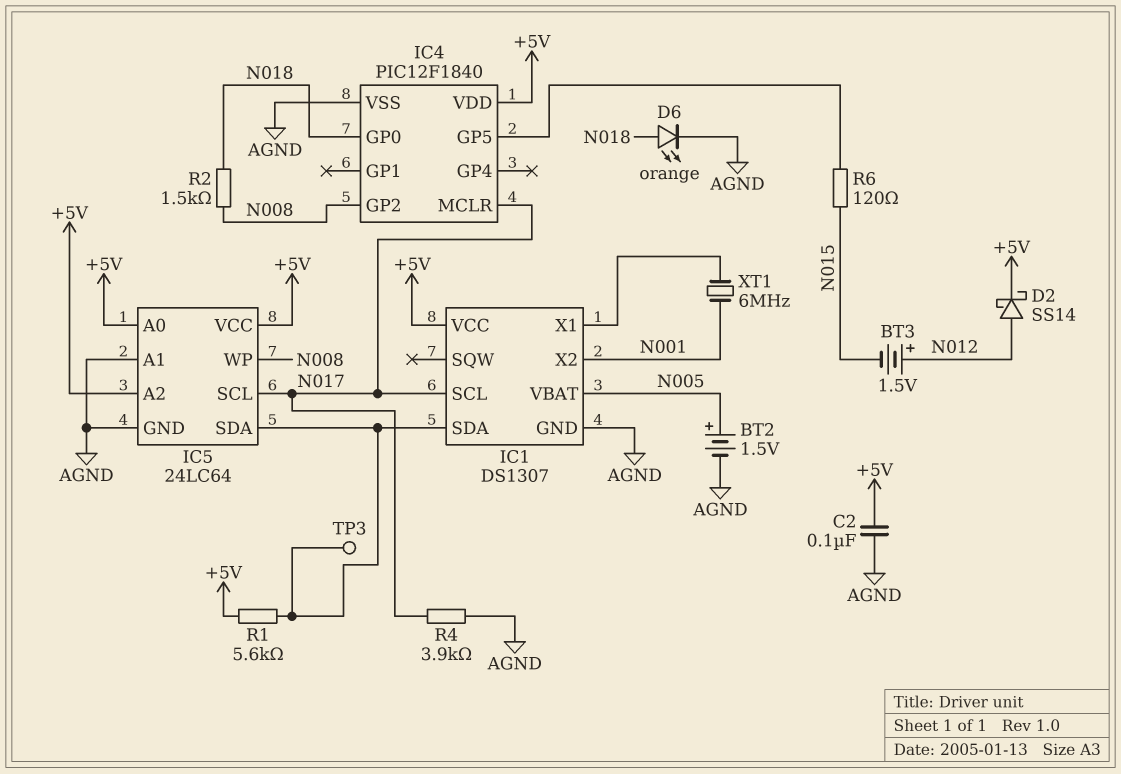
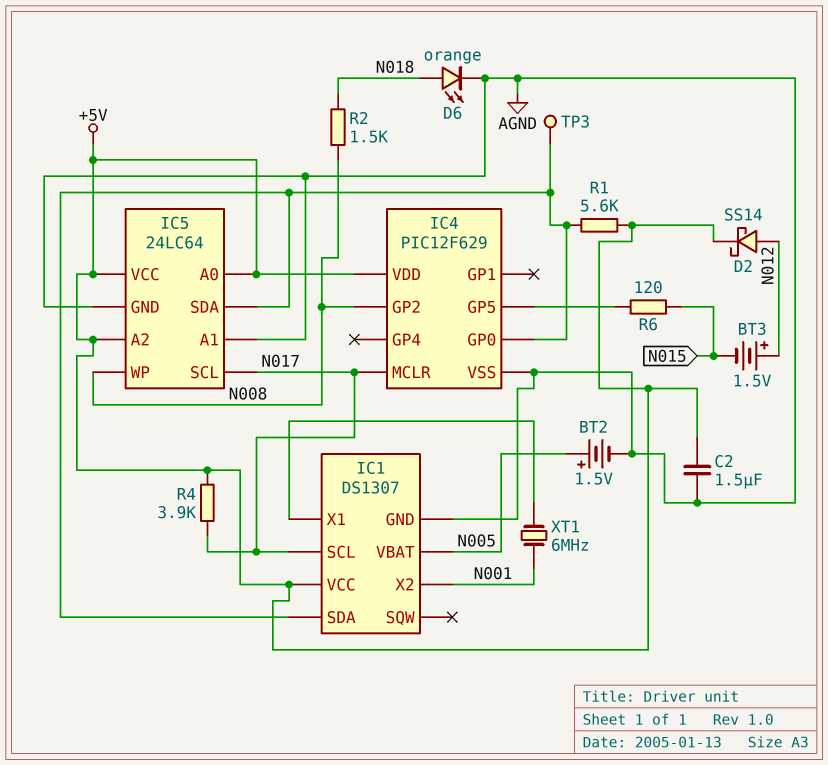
C2: 100nF (+5V, AGND) -> 1.5uF (+5V, AGND)
IC4: PIC12F1840 -> PIC12F629
IC4 pin GP0: N018 -> IC1/SDA
R4: 3.9k (AGND, N017) -> 3.9k (+5V, N017)

